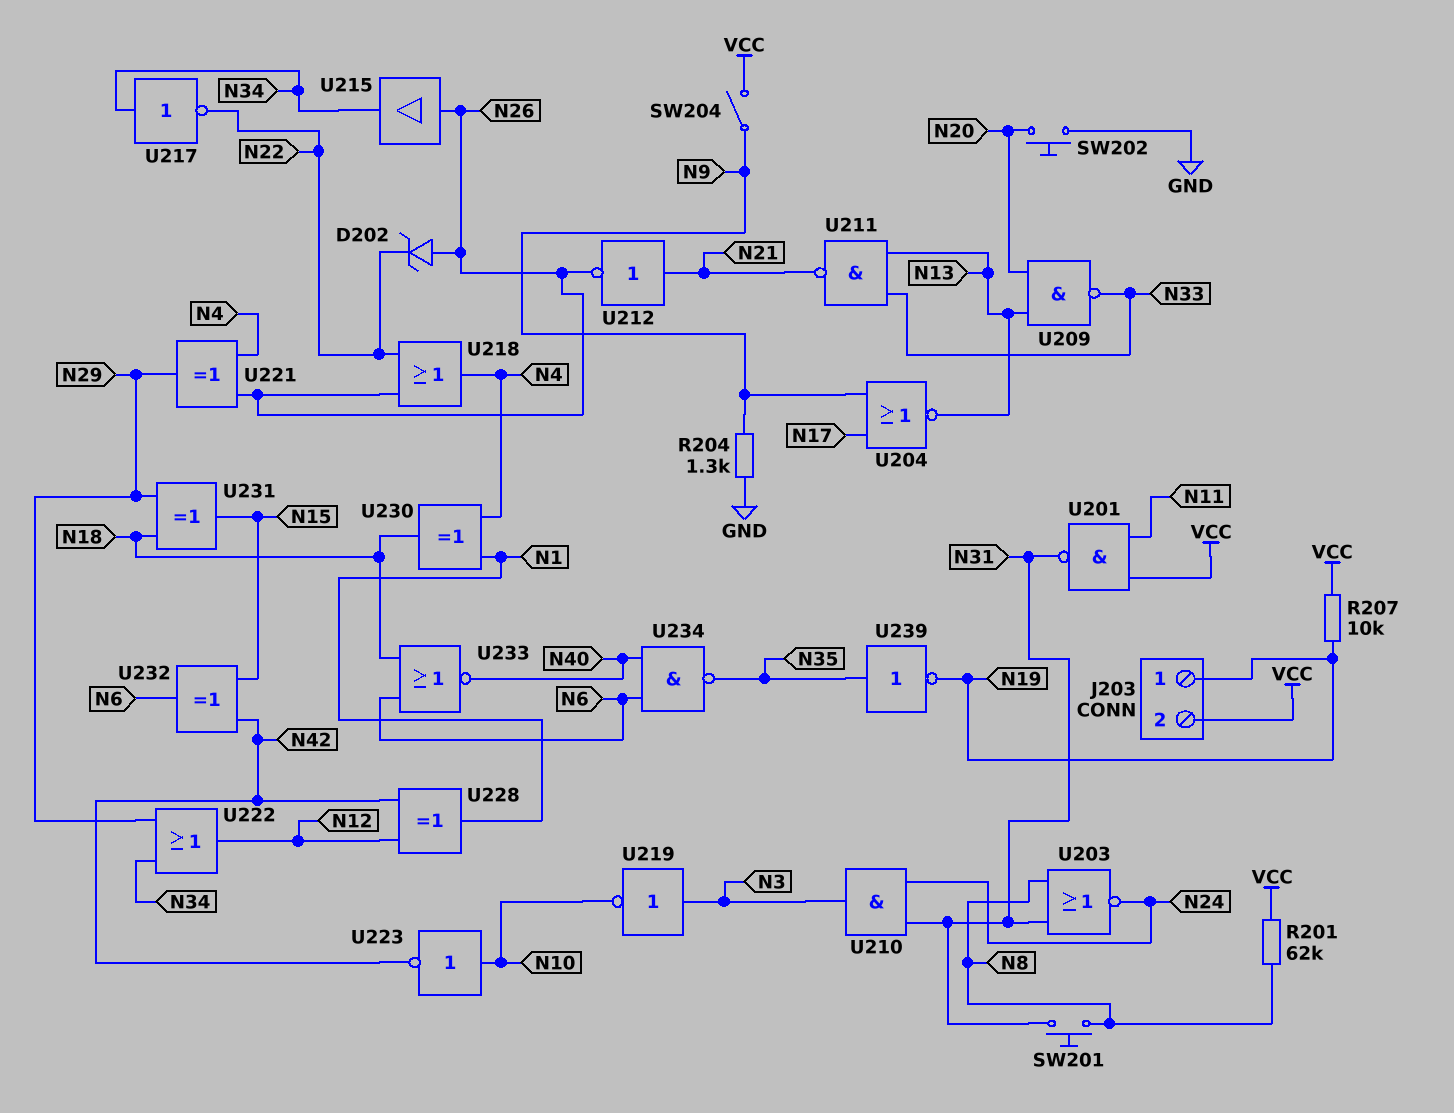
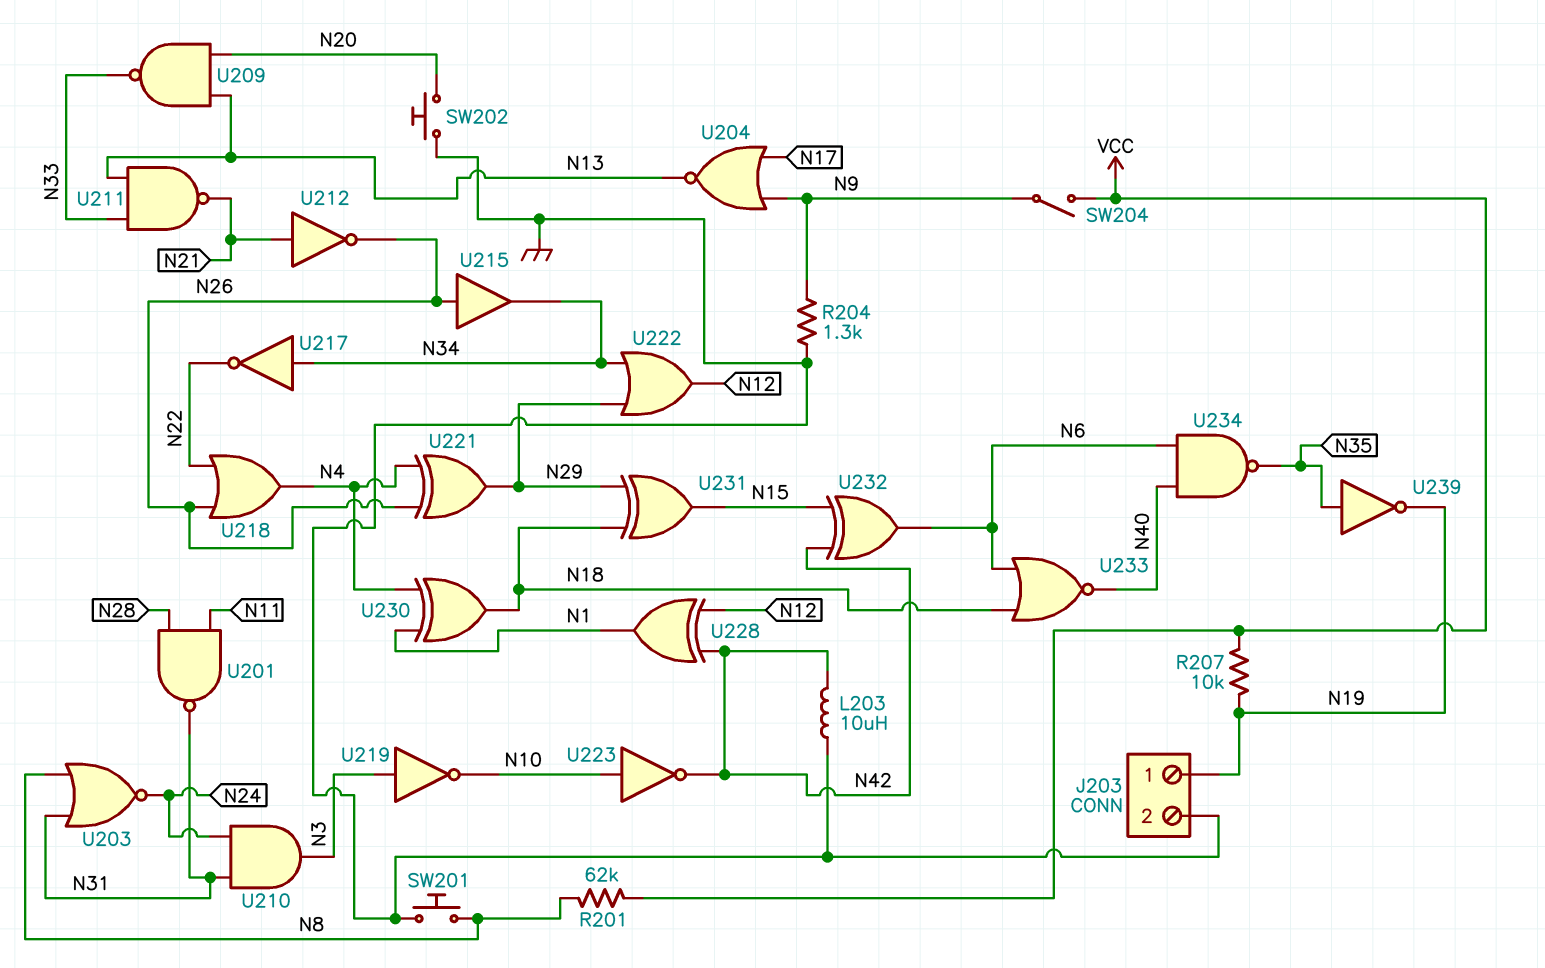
D202: zener (A N26, K N22) -> none
J203 pin 2: VCC -> GND
L203: none -> 10uH (GND, N42)
SW201: button (N8, N31) -> button (GND, N8)
U201: NAND (in N11, in VCC, out N31) -> NAND (in N11, in N28, out N31)

